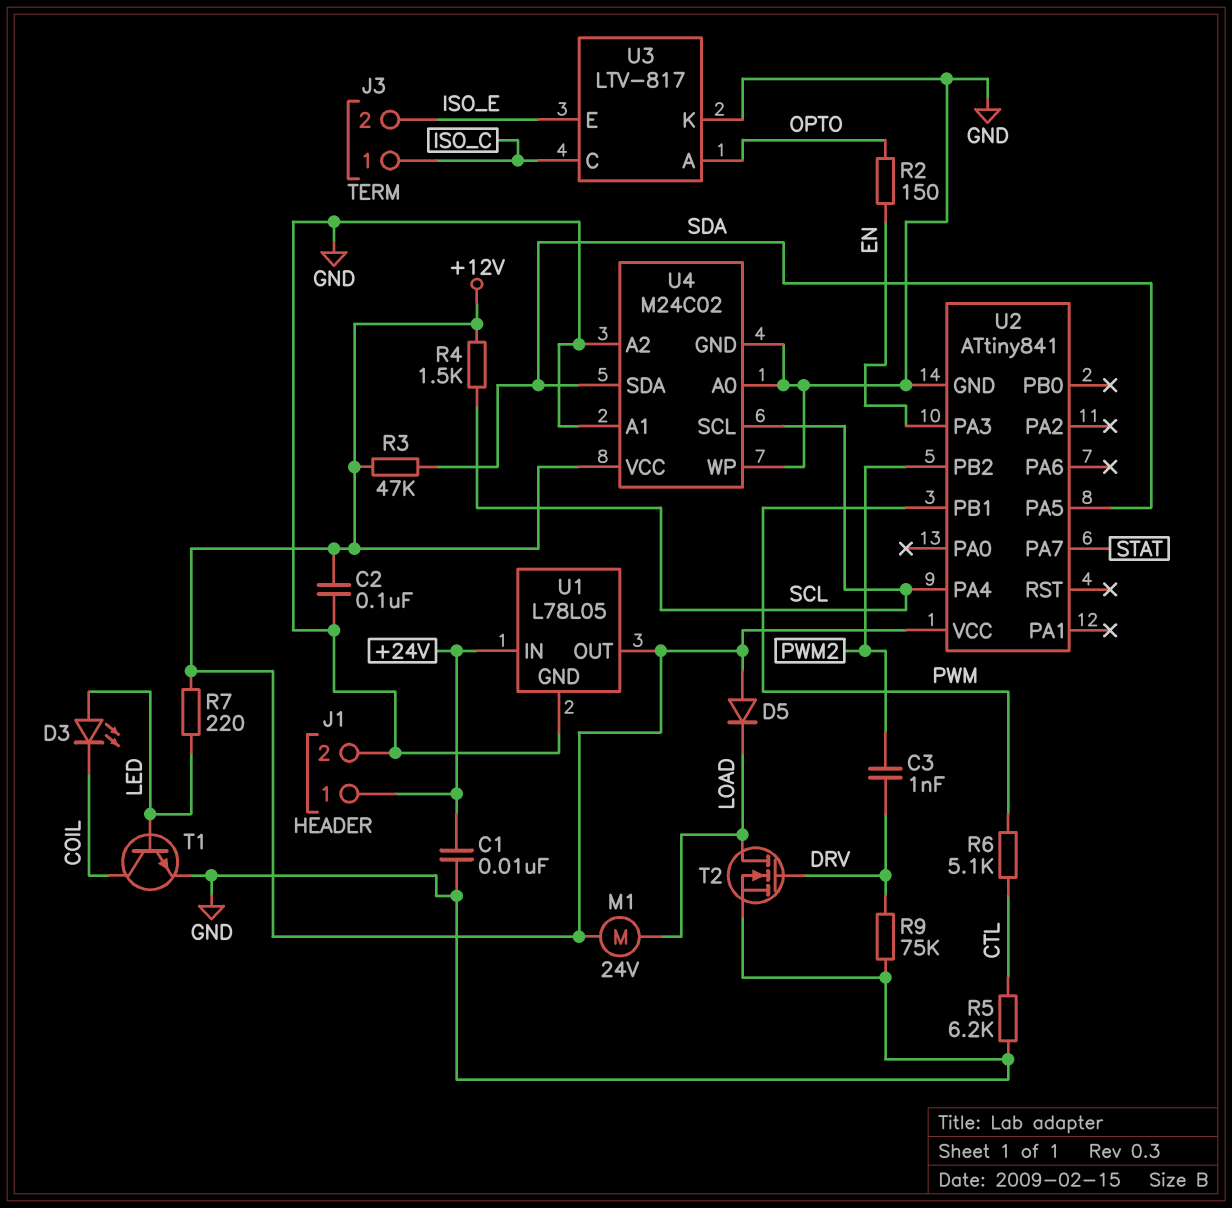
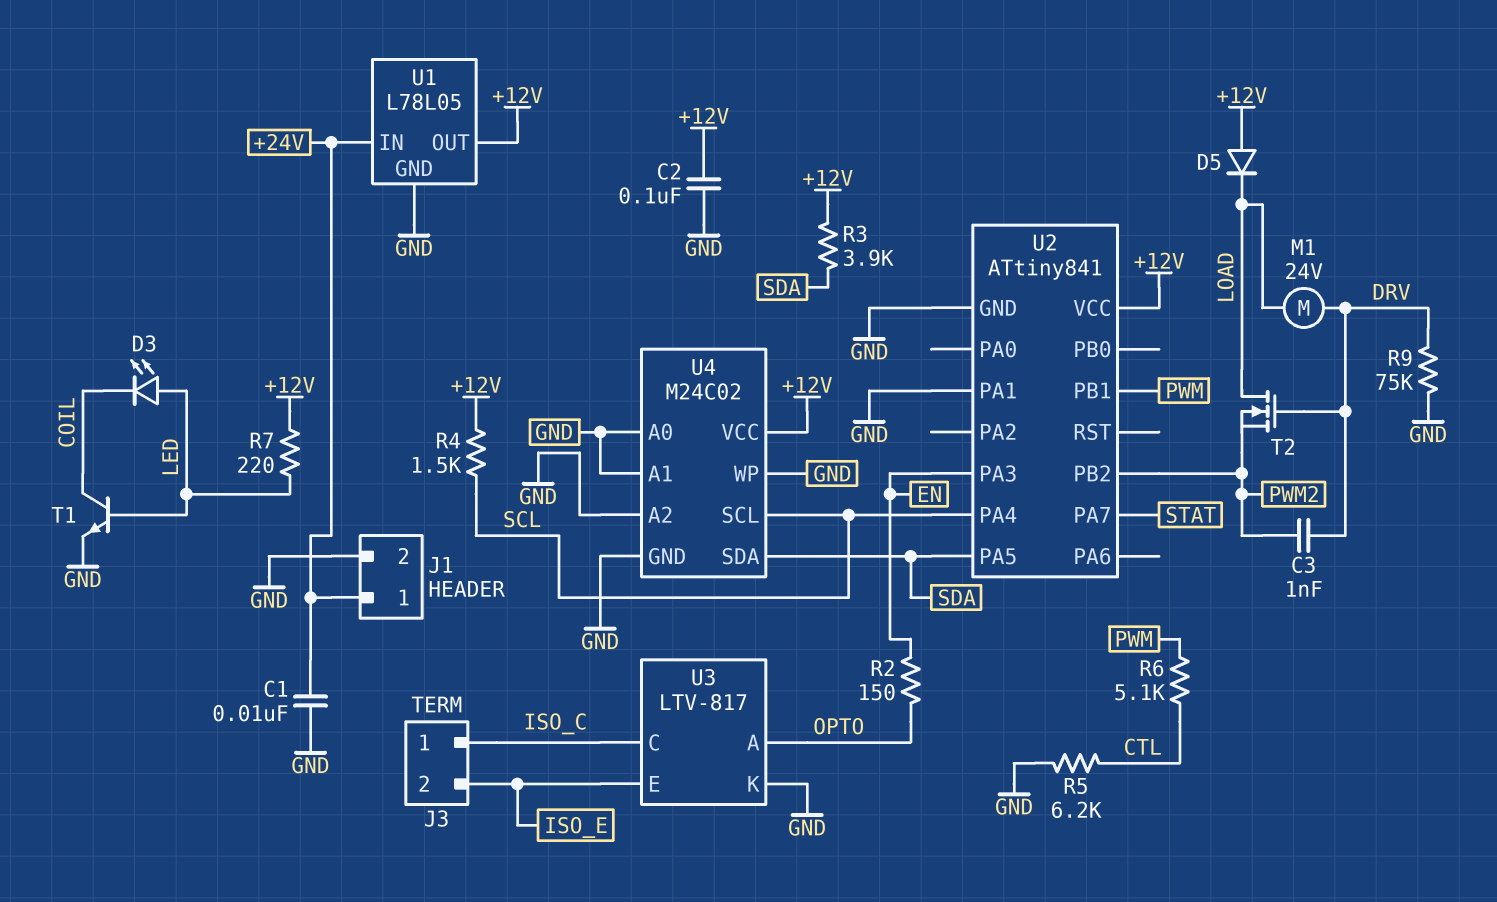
M1: motor 24V (+12V, LOAD) -> motor 24V (DRV, LOAD)
R3: 47k (+12V, SDA) -> 3.9k (+12V, SDA)
T2: NMOS (G DRV, D LOAD, S GND) -> NMOS (G DRV, D LOAD, S PWM2)
U2 pin PA1: none -> GND

